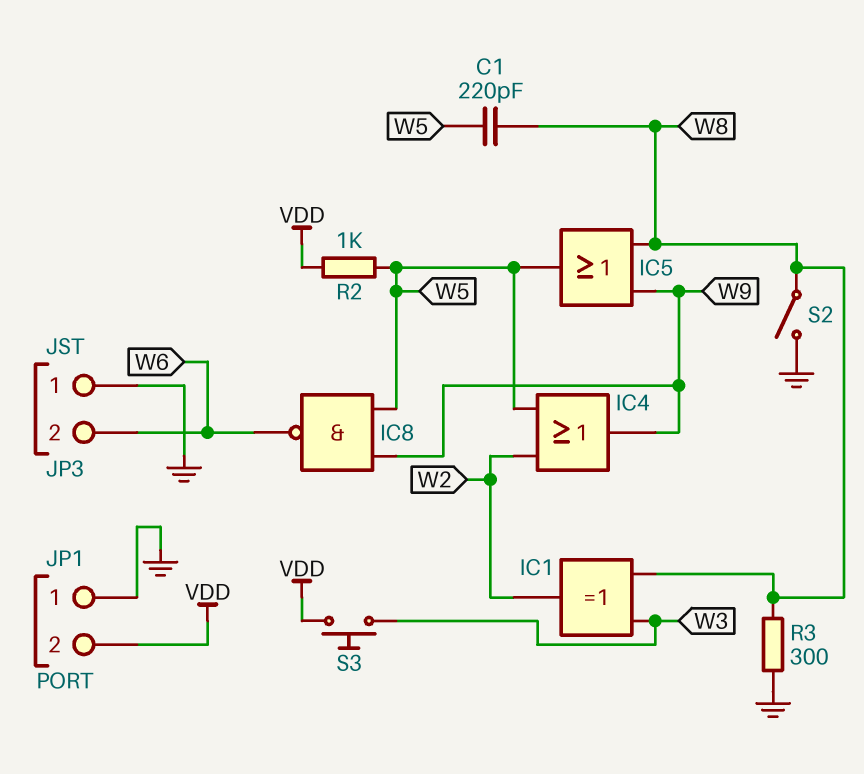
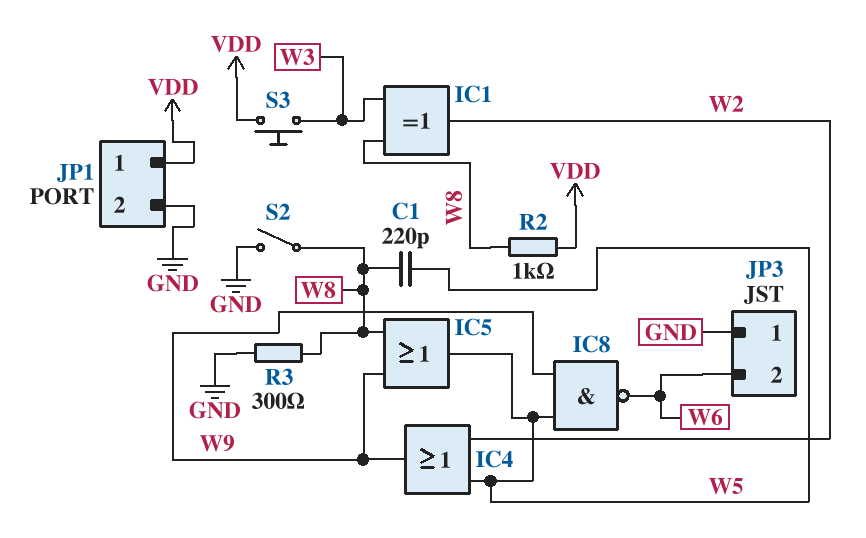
JP1 pin 1: GND -> VDD
JP1 pin 2: VDD -> GND
R2: 1k (VDD, W5) -> 1k (VDD, W8)

